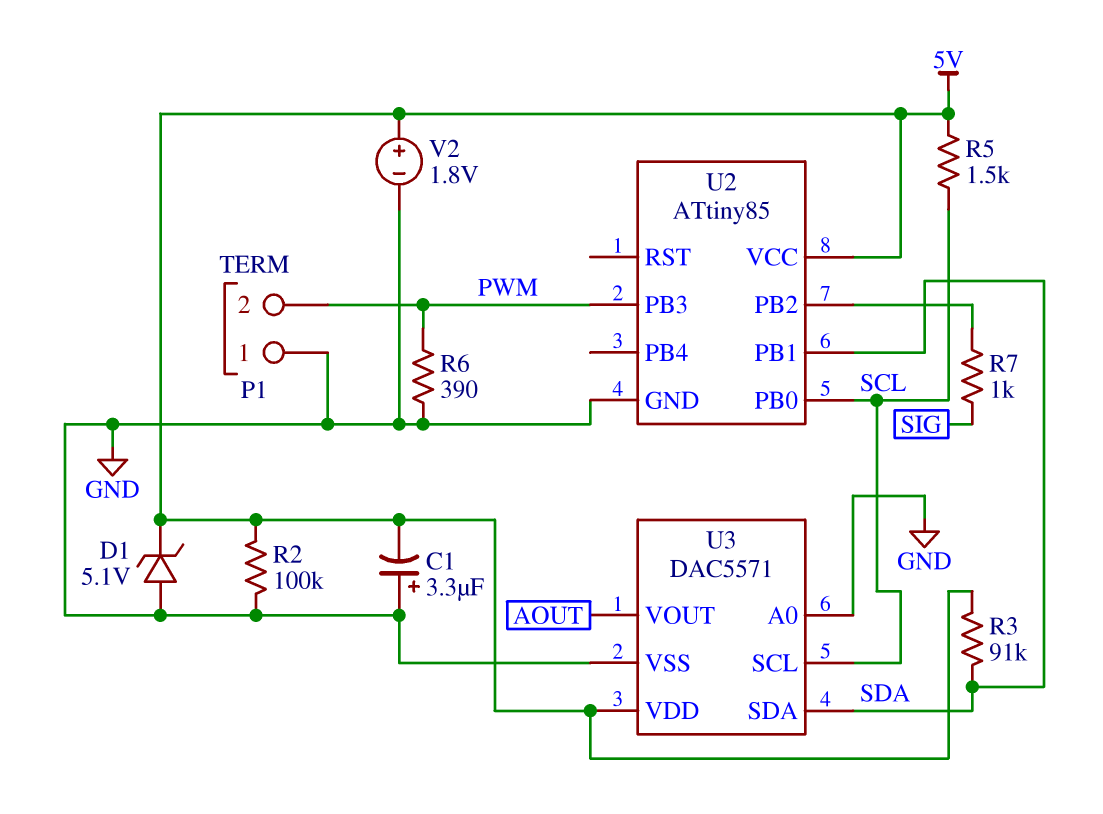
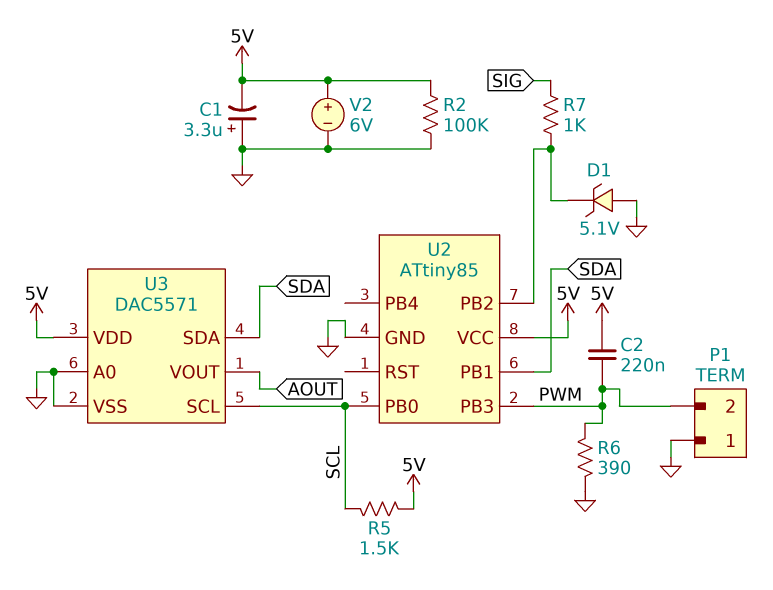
C2: none -> 220nF (5V, PWM)
D1: zener 5.1V (A GND, K 5V) -> zener 5.1V (A GND, K U2/PB2)
R3: 91k (5V, SDA) -> none
V2: 1.8V (plus 5V, minus GND) -> 6V (plus 5V, minus GND)

